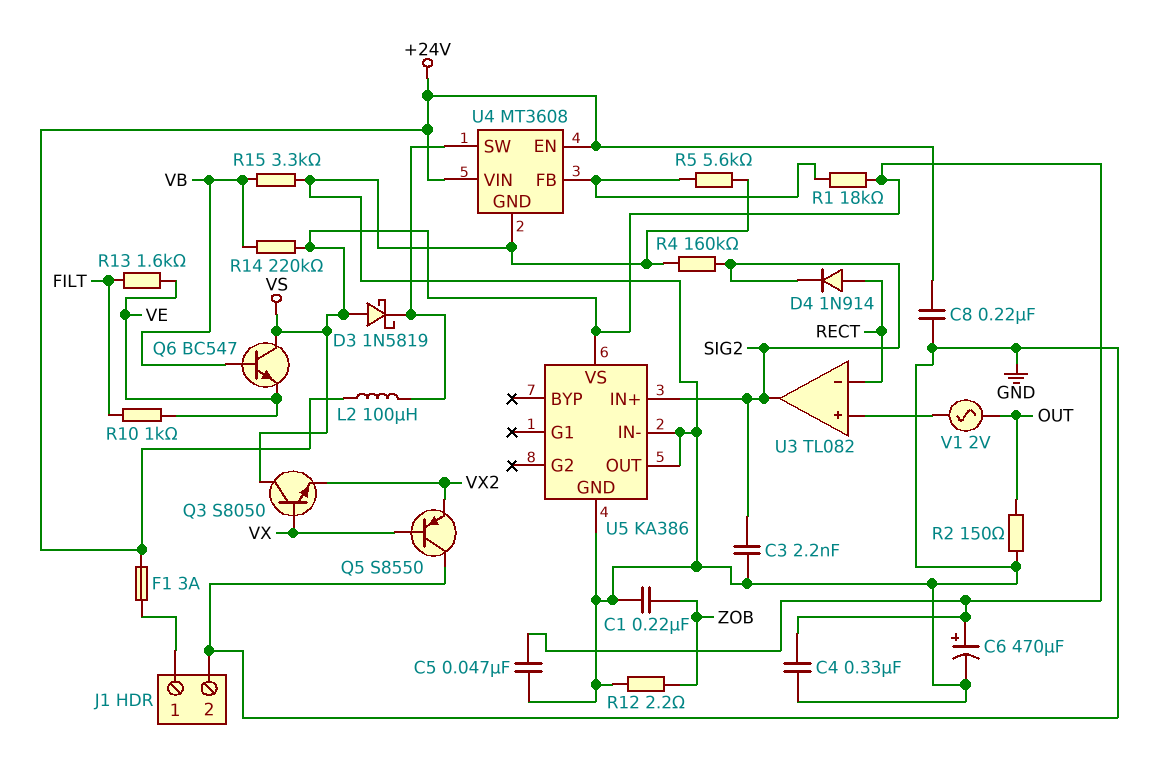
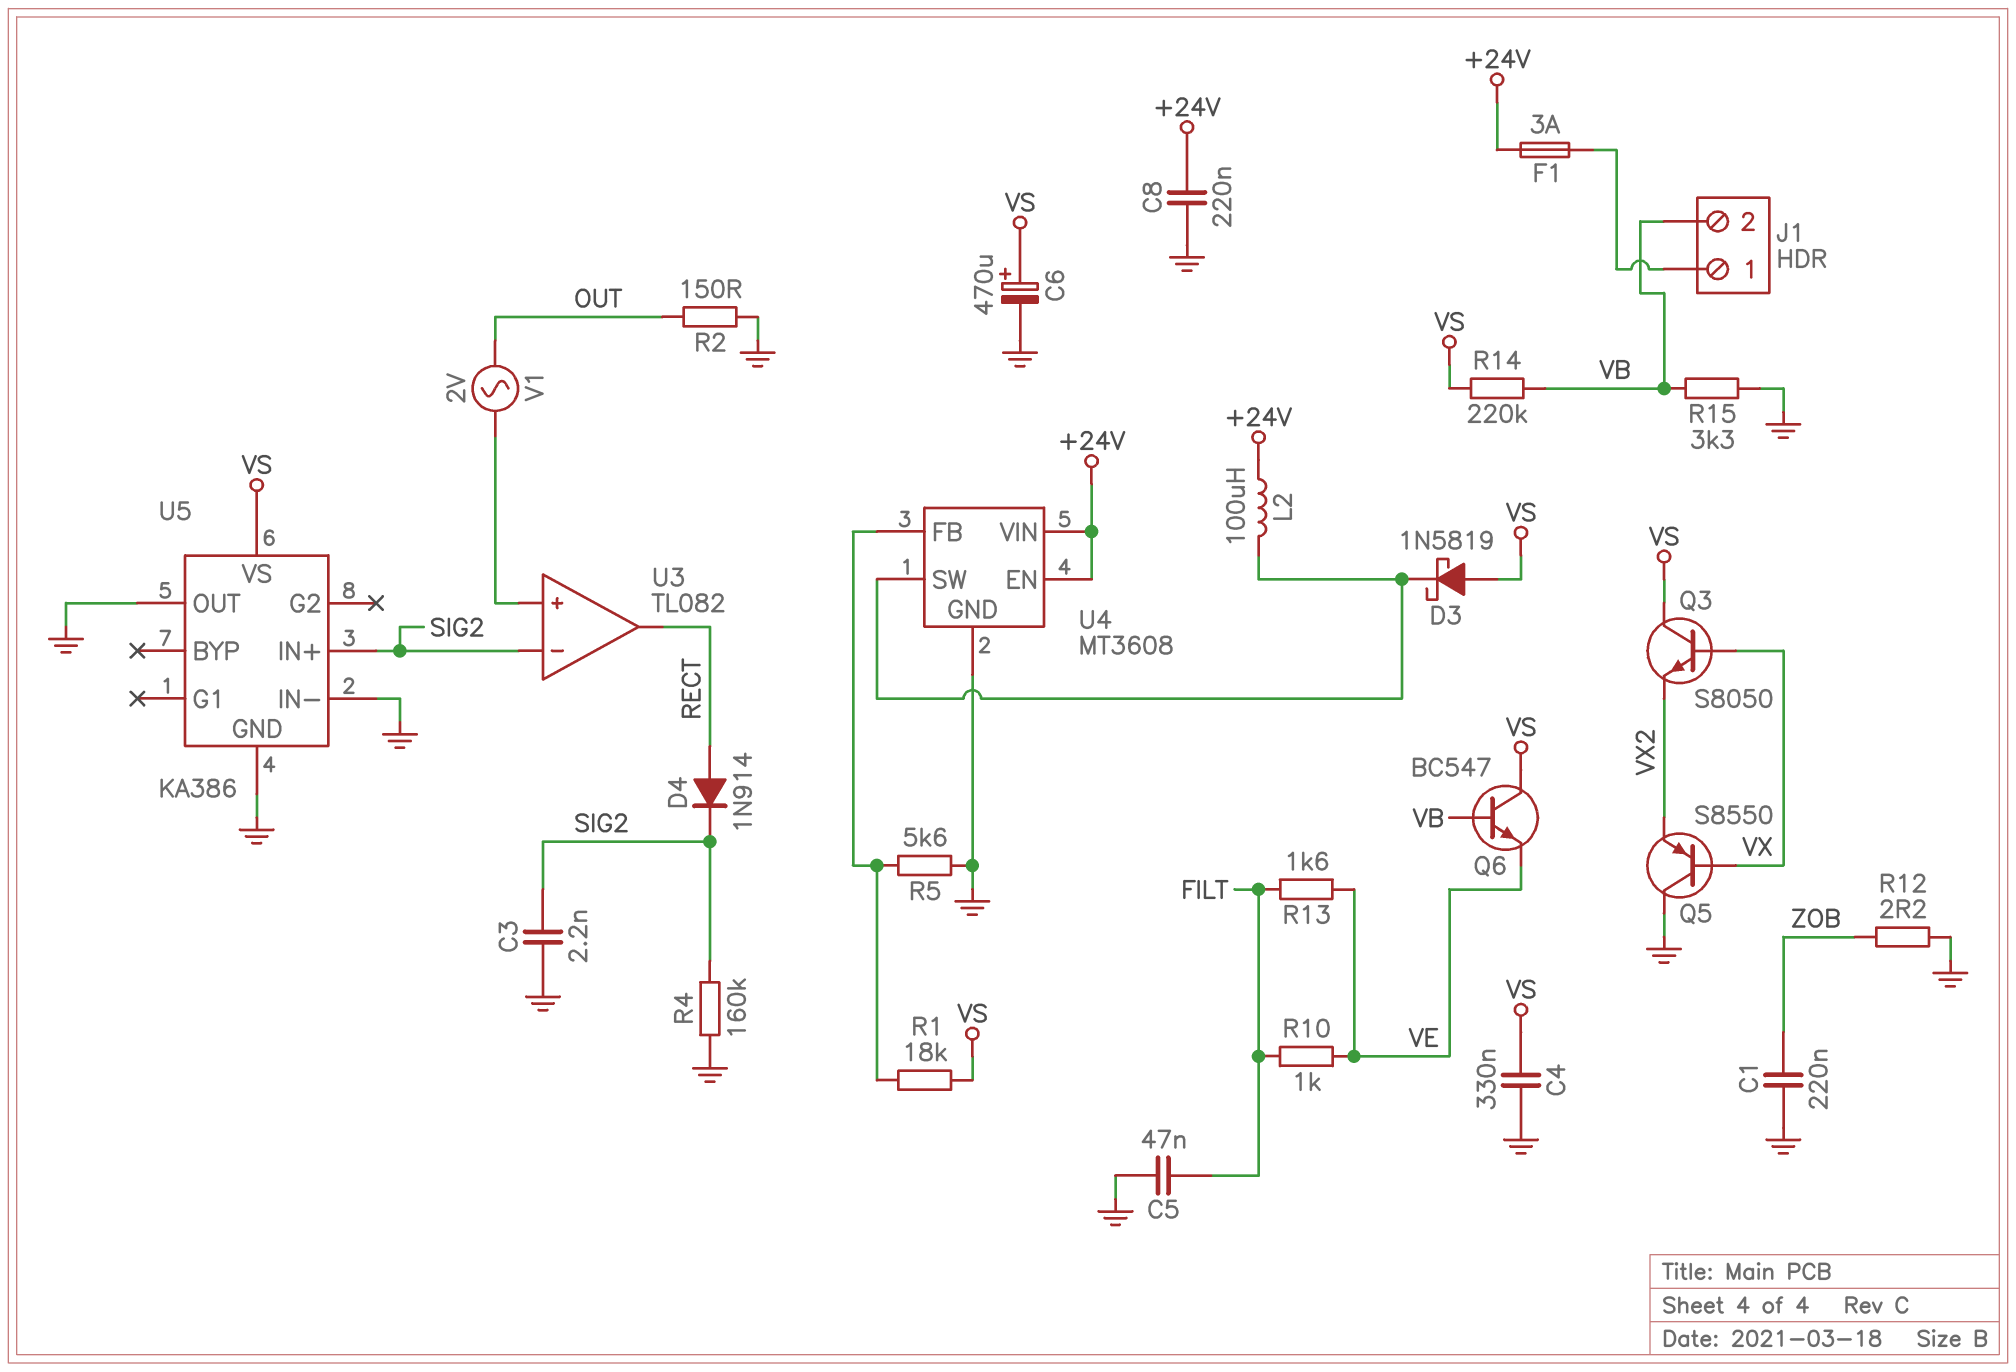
C5: 47nF (GND, VS) -> 47nF (FILT, GND)
J1 pin 2: GND -> VB
U3 pin in-: RECT -> SIG2
U3 pin out: SIG2 -> RECT

